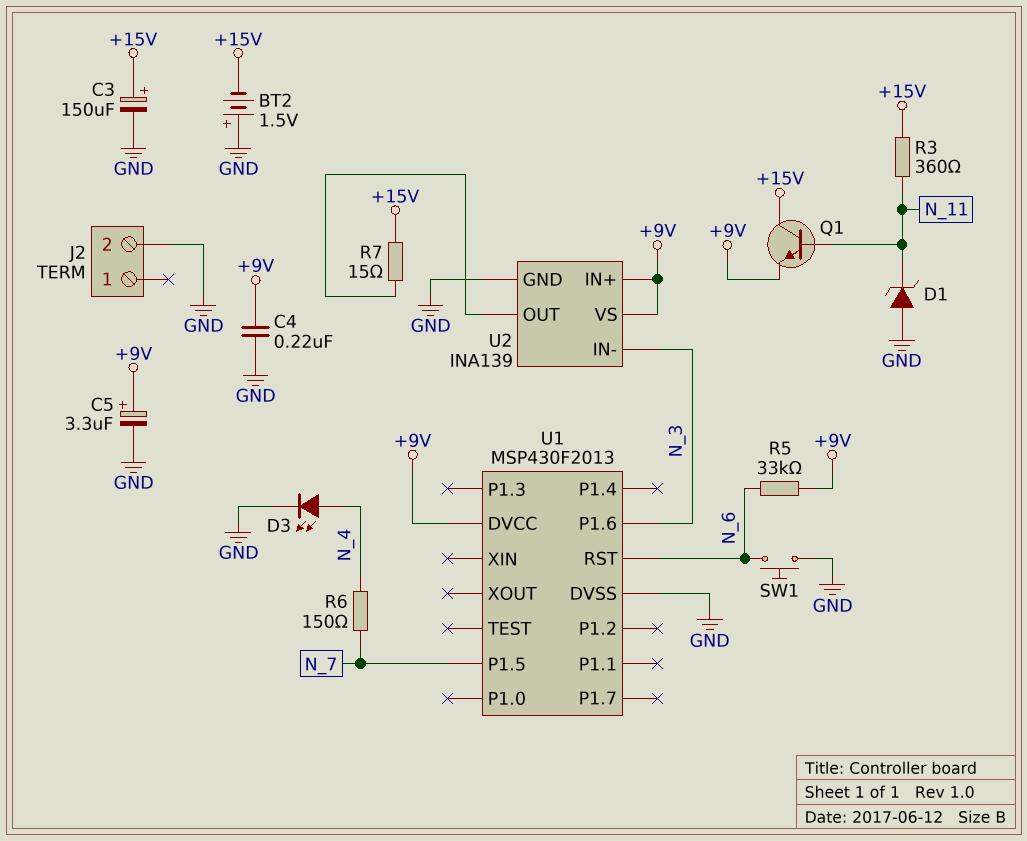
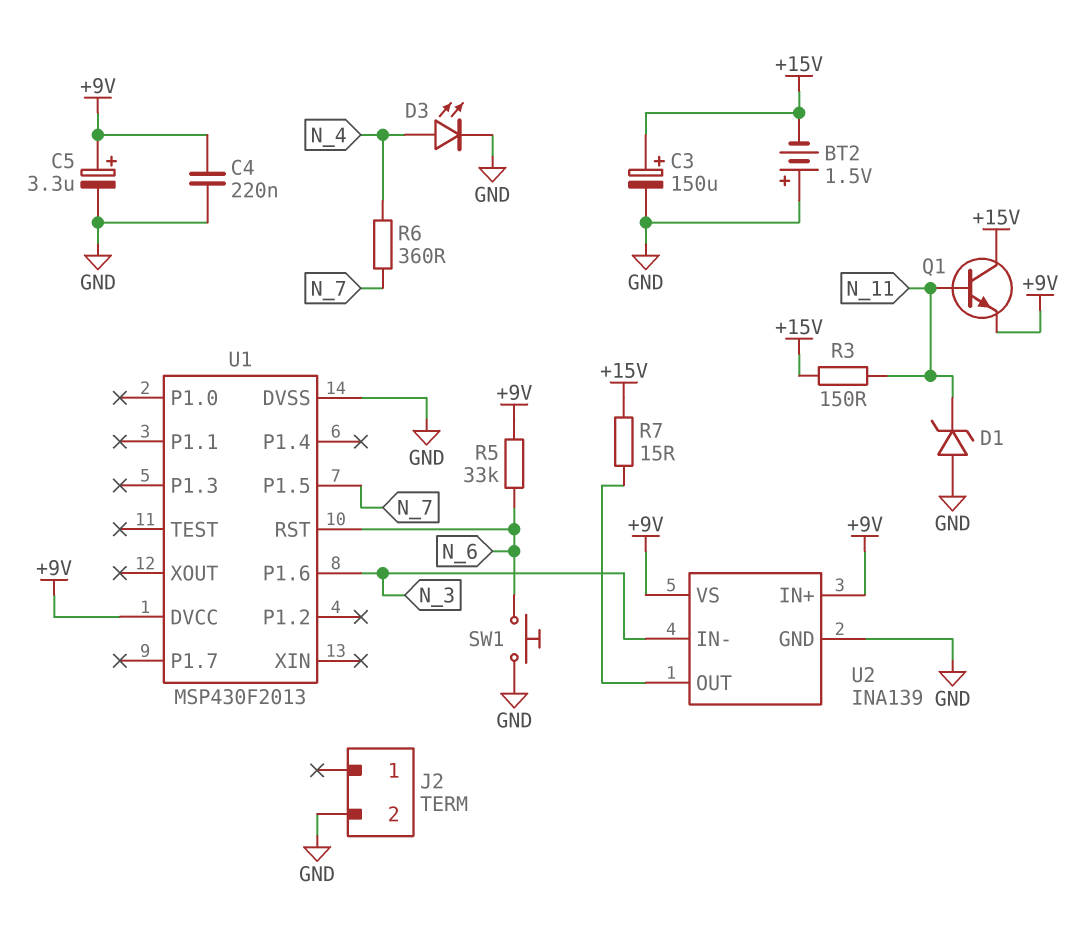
R3: 360 (+15V, N_11) -> 150 (+15V, N_11)
R6: 150 (N_4, N_7) -> 360 (N_4, N_7)

